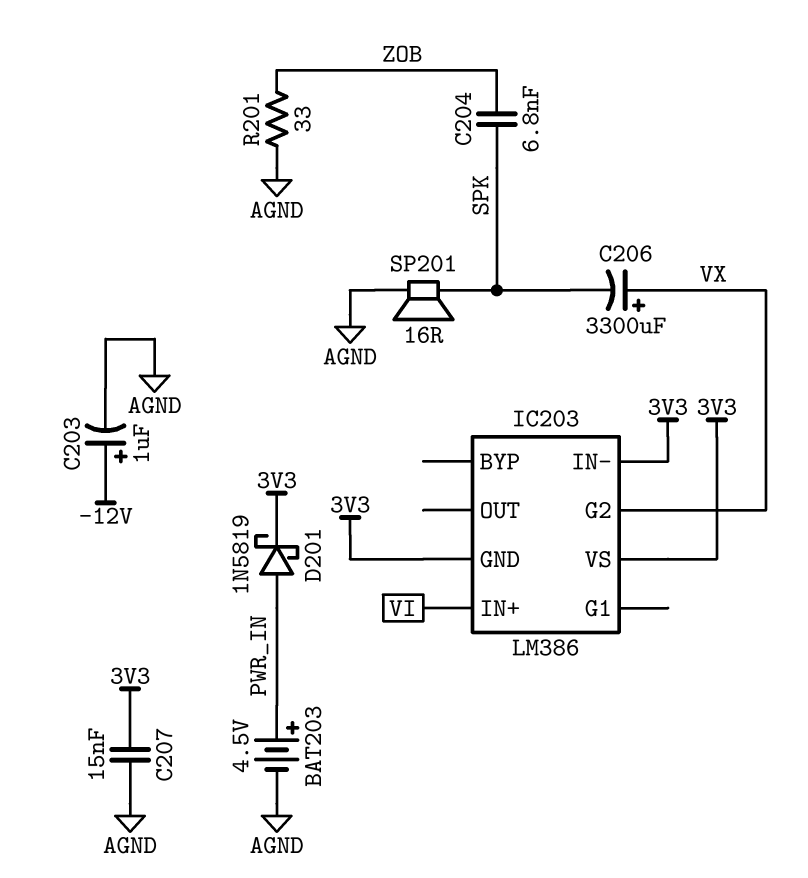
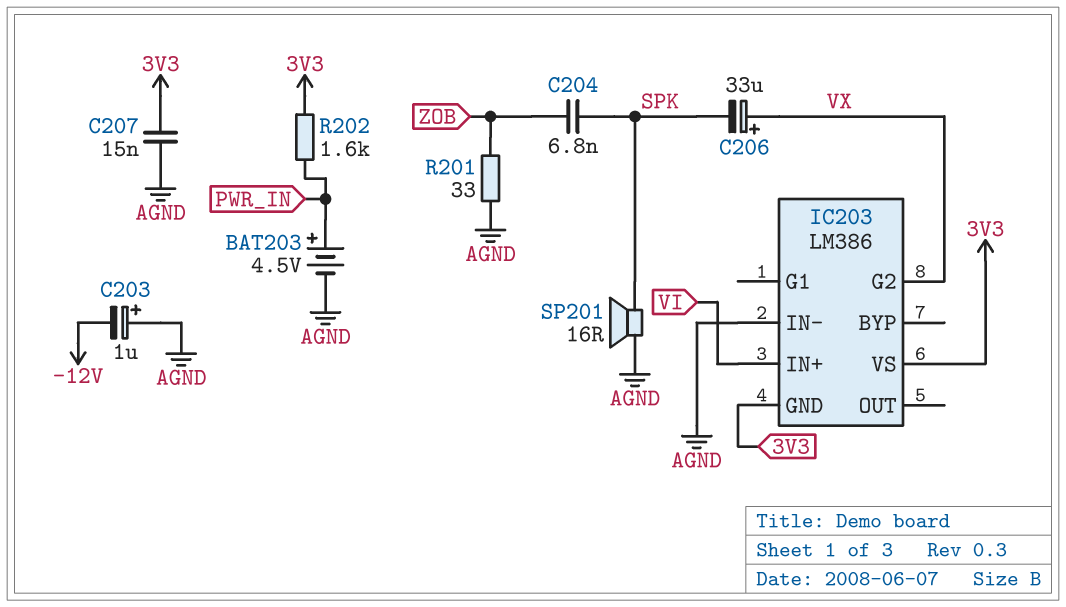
C203: 1uF (plus -12V, minus AGND) -> 1uF (plus AGND, minus -12V)
C206: 3300uF (plus VX, minus SPK) -> 33uF (plus VX, minus SPK)
D201: schottky 1N5819 (A PWR_IN, K 3V3) -> none
IC203 pin IN-: 3V3 -> AGND
R202: none -> 1.6k (3V3, PWR_IN)

